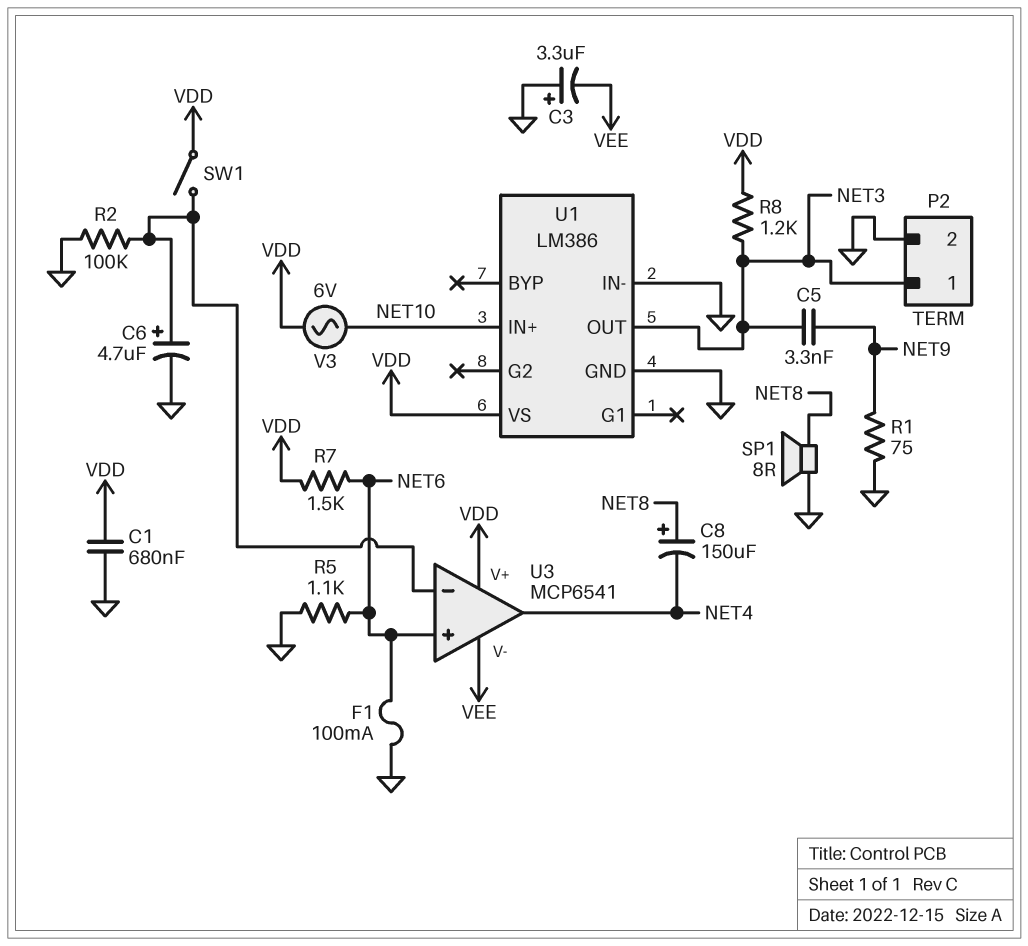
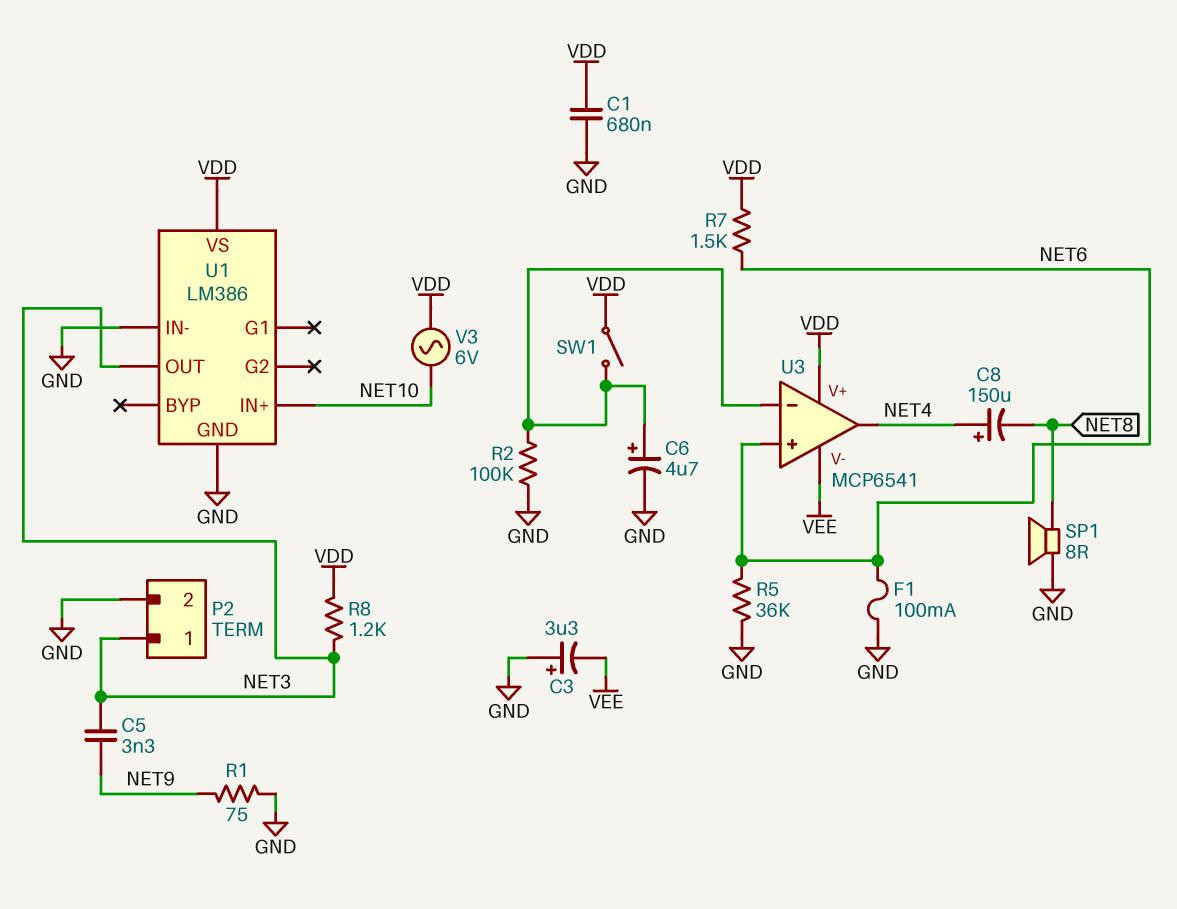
C8: 150uF (plus NET8, minus NET4) -> 150uF (plus NET4, minus NET8)
R5: 1.1k (GND, NET6) -> 36k (GND, NET6)

